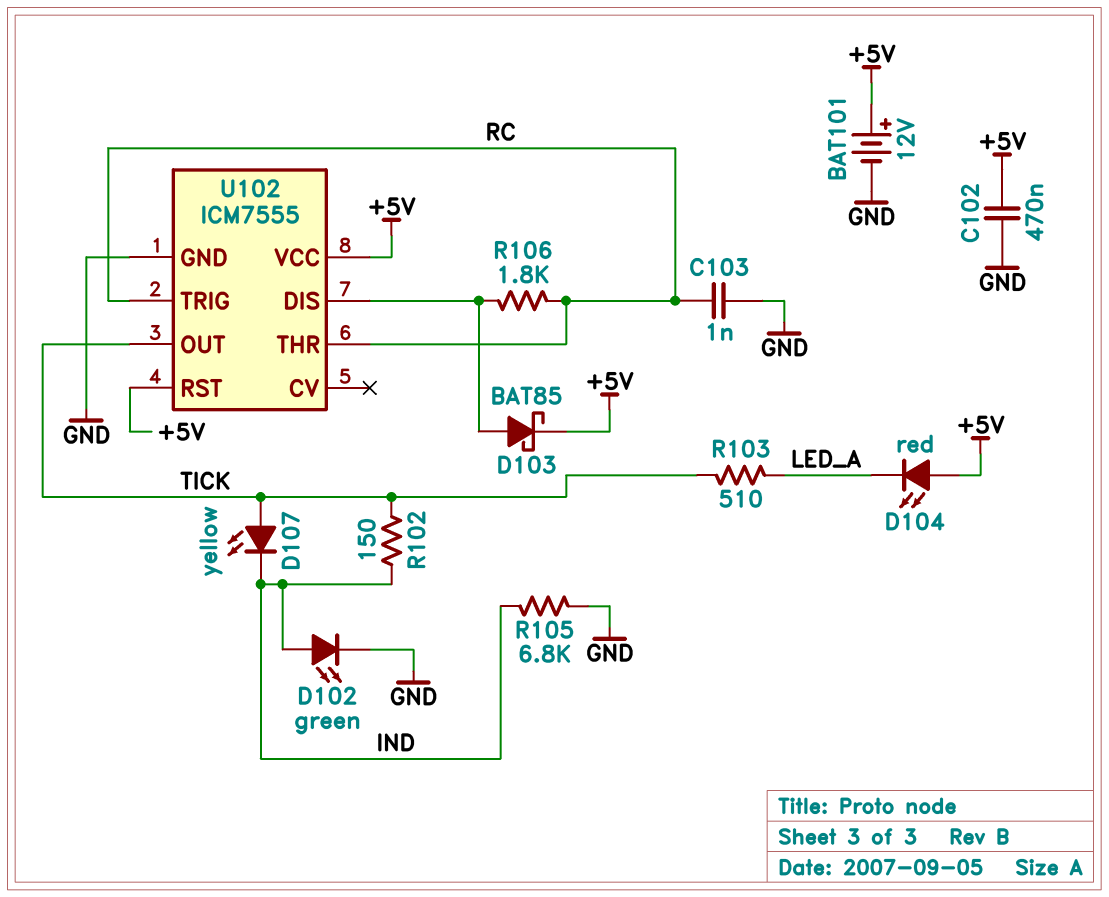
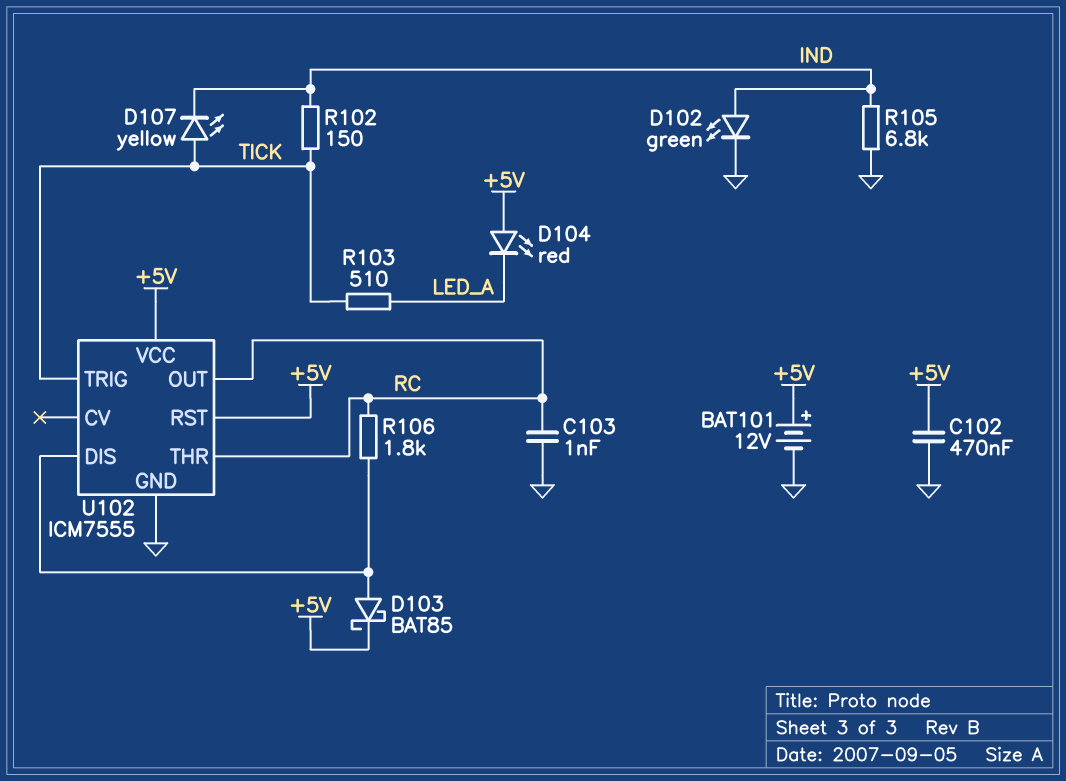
U102 pin OUT: TICK -> RC
U102 pin TRIG: RC -> TICK

